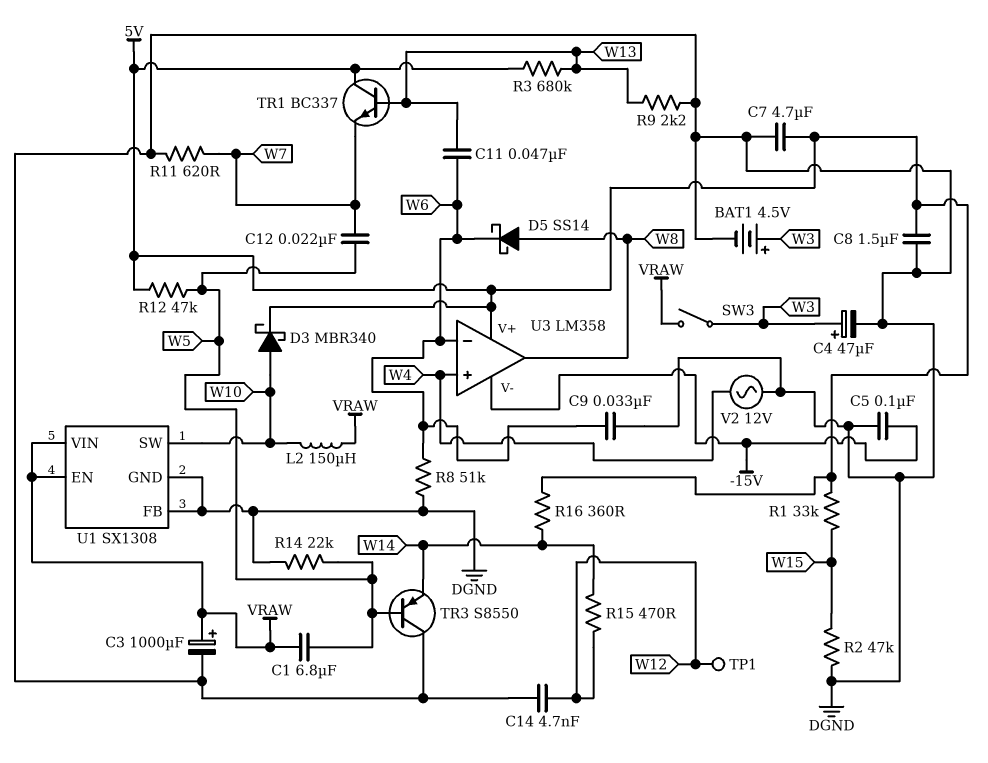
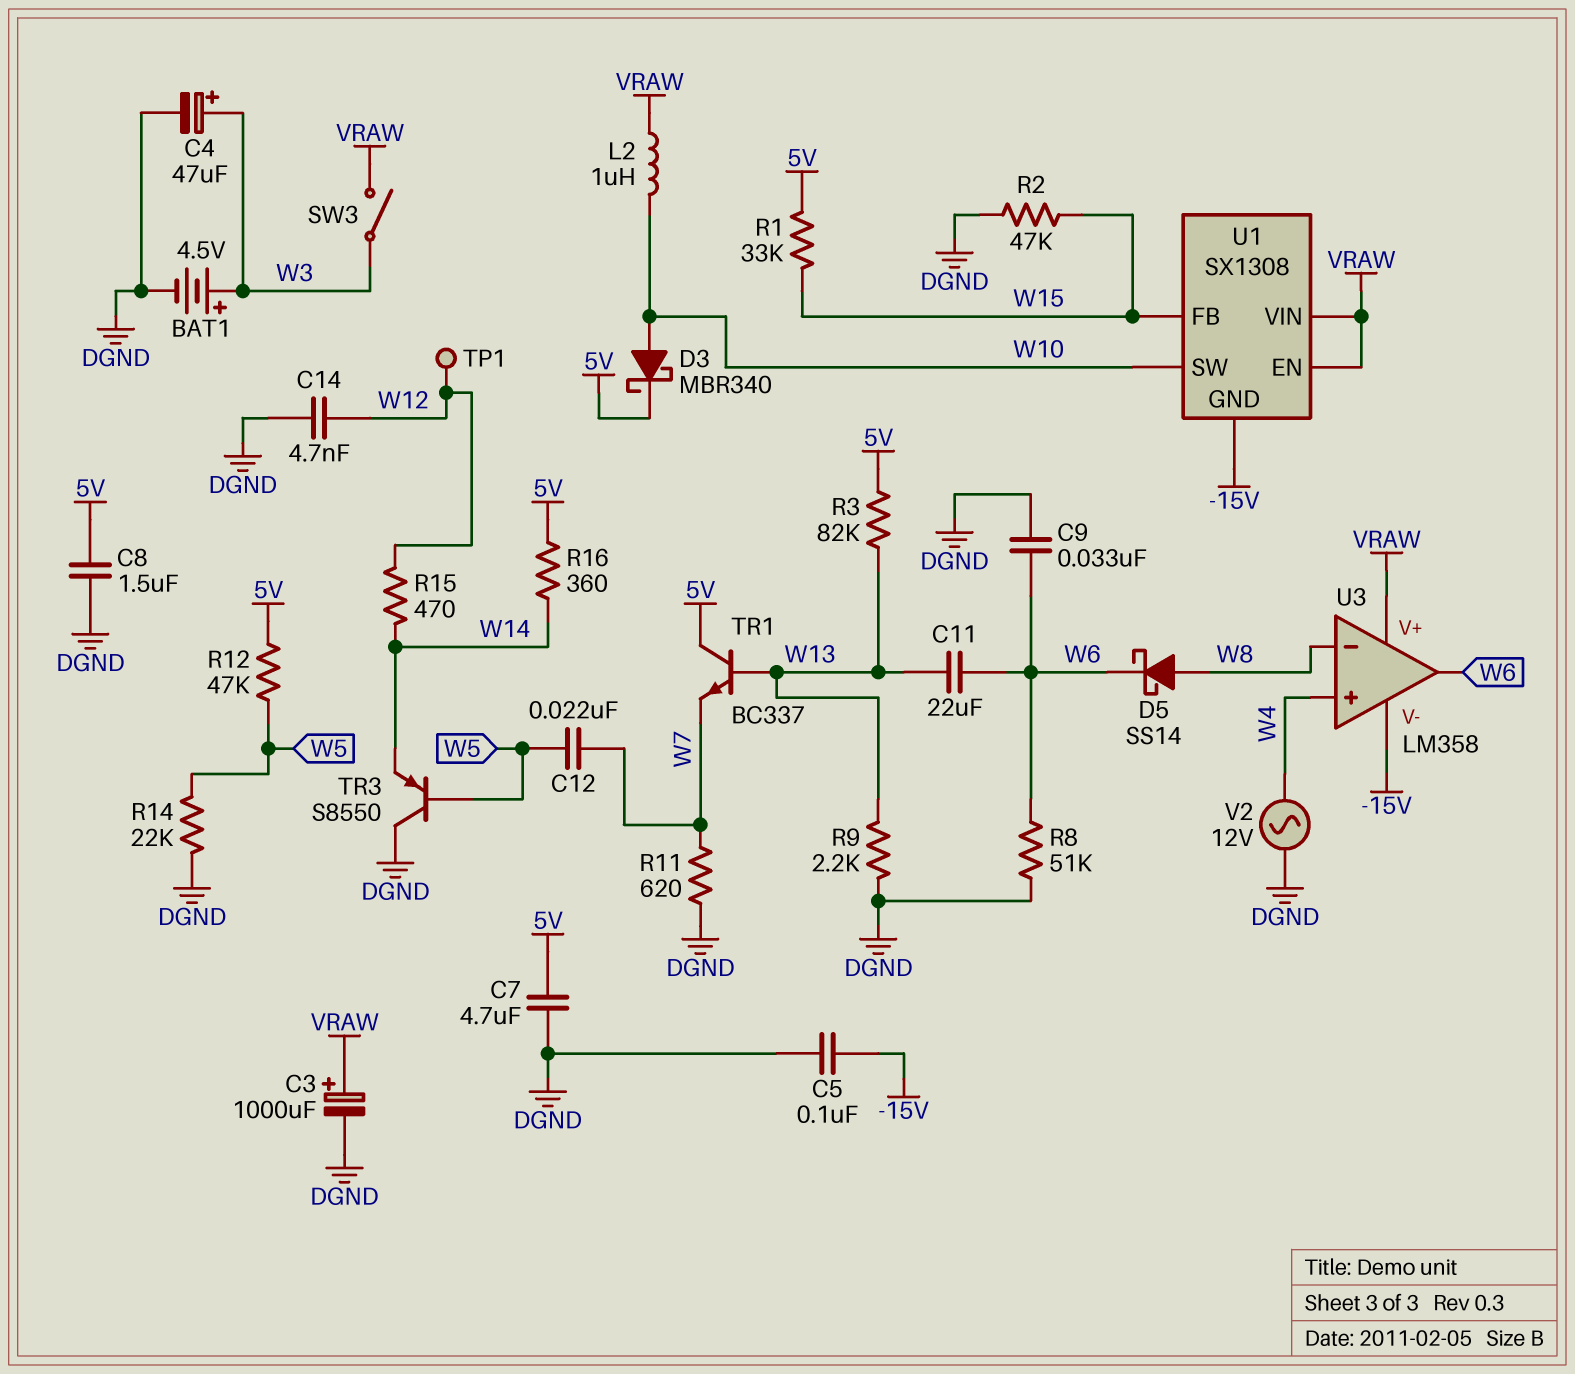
C1: 6.8uF (VRAW, W5) -> none
C11: 47nF (W6, W13) -> 22uF (W6, W13)
L2: 150uH (VRAW, W10) -> 1uH (VRAW, W10)
R3: 680k (5V, W13) -> 82k (5V, W13)
U1 pin FB: DGND -> W15
U1 pin GND: DGND -> -15V
U3 pin V+: 5V -> VRAW
U3 pin in-: W6 -> W8
U3 pin out: W8 -> W6

